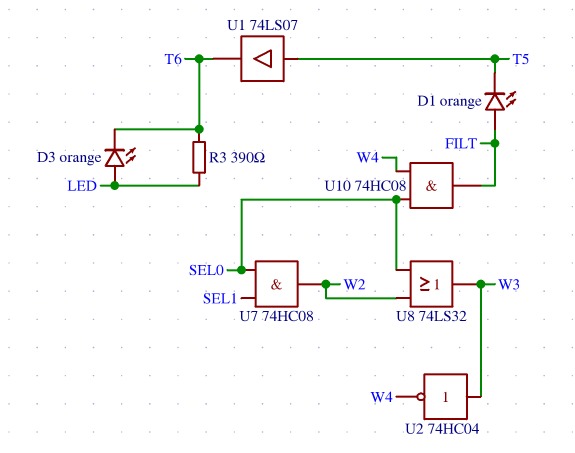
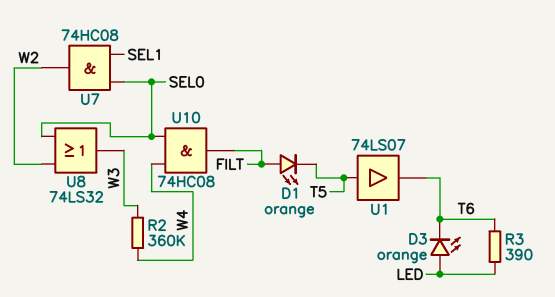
R2: none -> 360k (W3, W4)
U2: NOT 74HC04 (in W3, out W4) -> none

